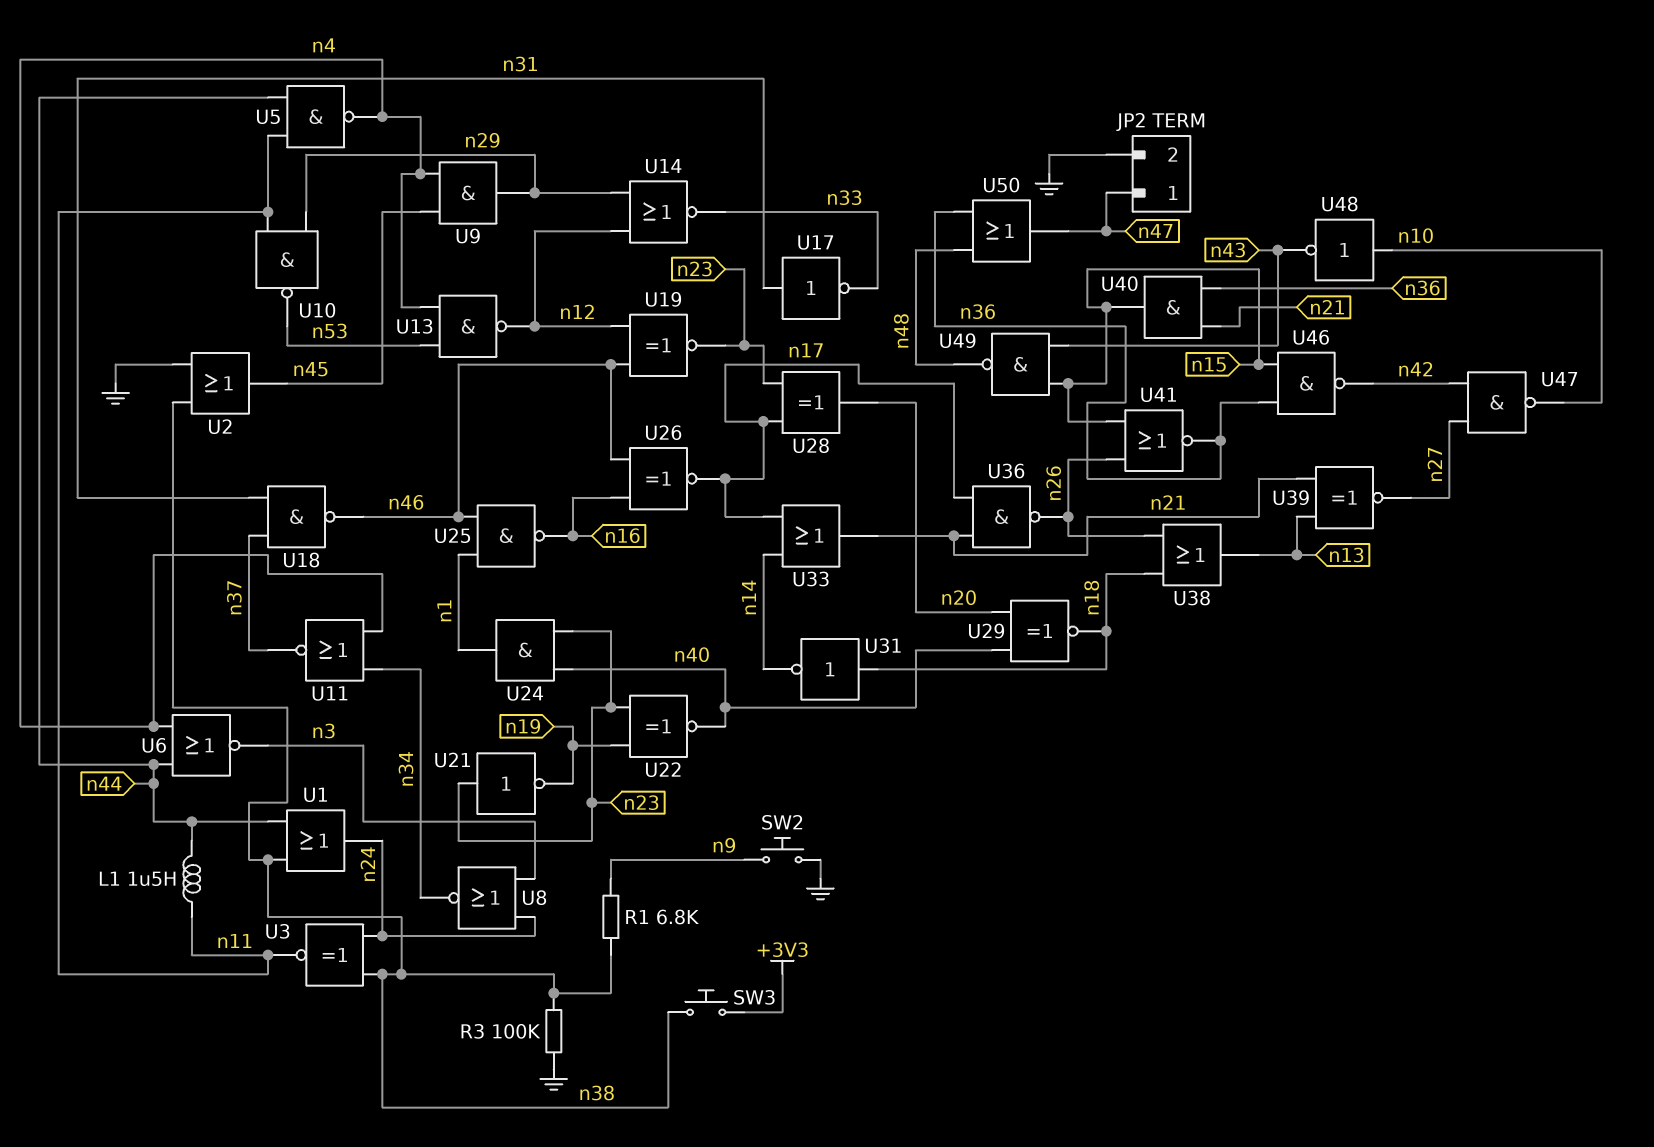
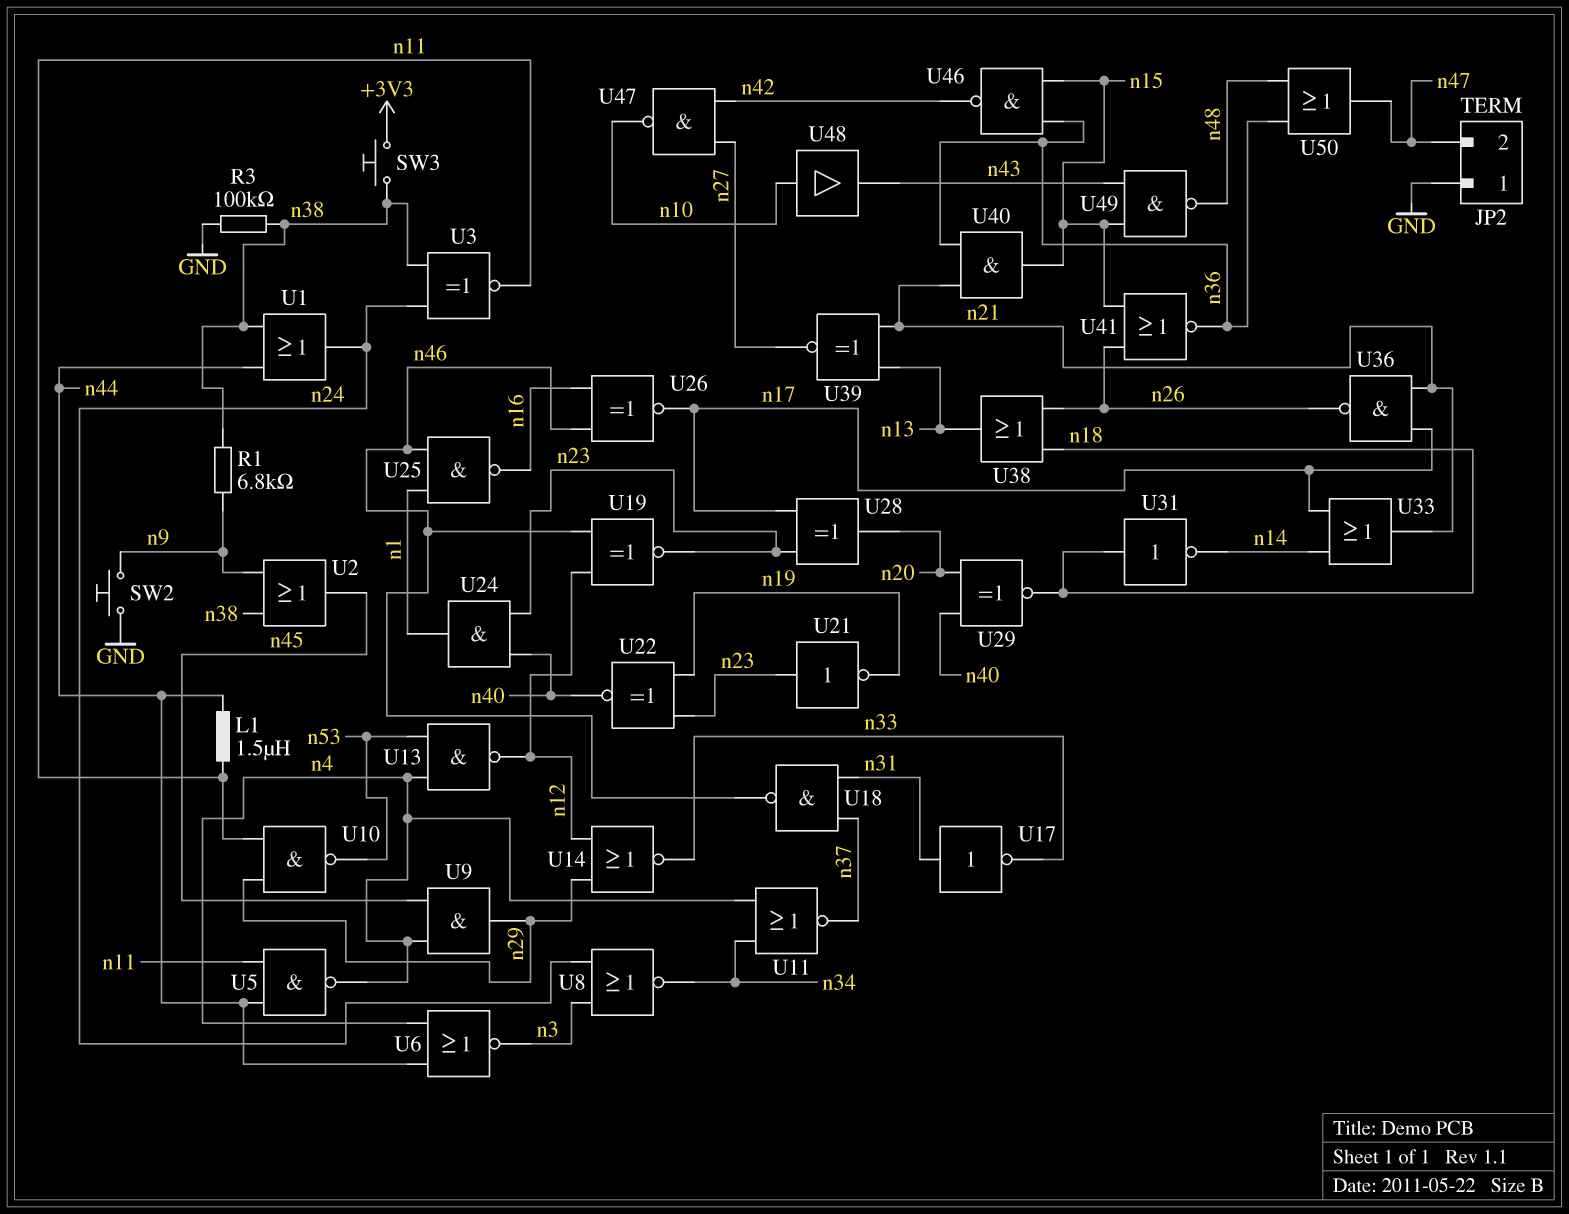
JP2 pin 1: n47 -> GND
JP2 pin 2: GND -> n47
U2: OR (in GND, in n38, out n45) -> OR (in n9, in n38, out n45)
U48: NOT (in n10, out n43) -> buffer (in n10, out n43)

